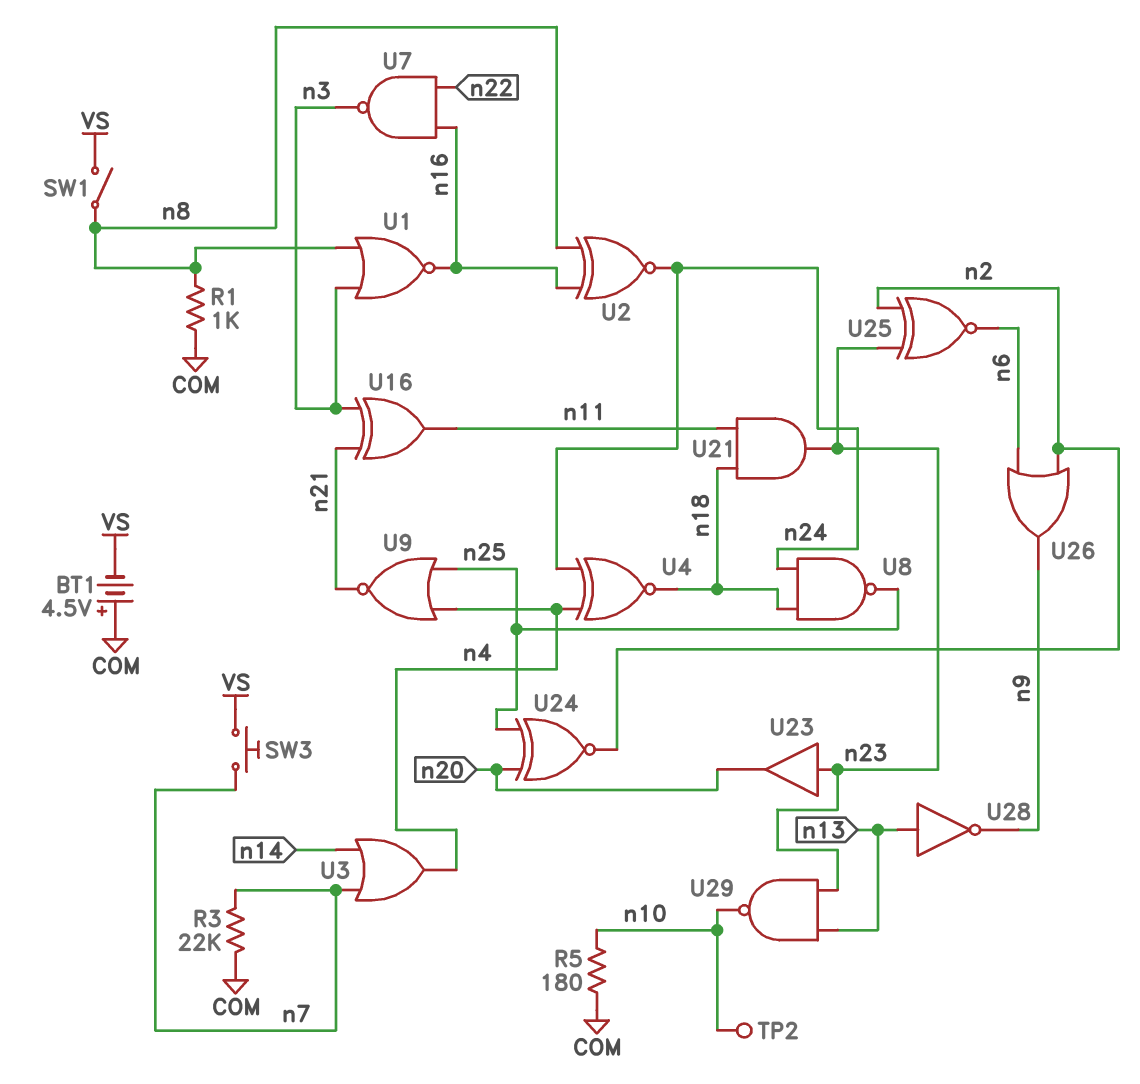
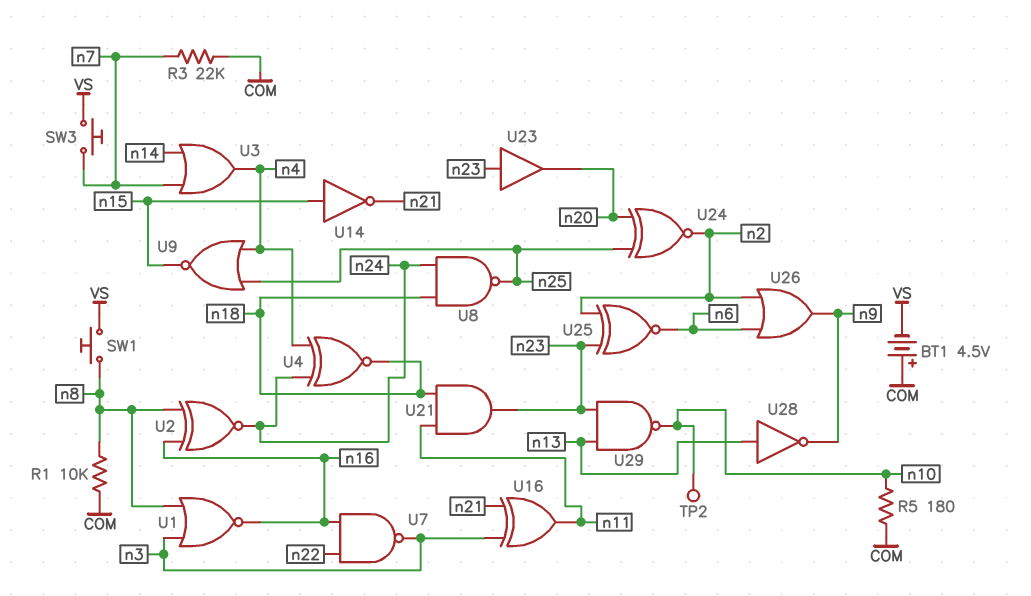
R1: 1k (COM, n8) -> 10k (COM, n8)
SW1: switch (VS, n8) -> button (VS, n8)
U9: NOR (in n4, in n25, out n21) -> NOR (in n4, in n25, out n15)
U14: none -> NOT (in n15, out n21)

